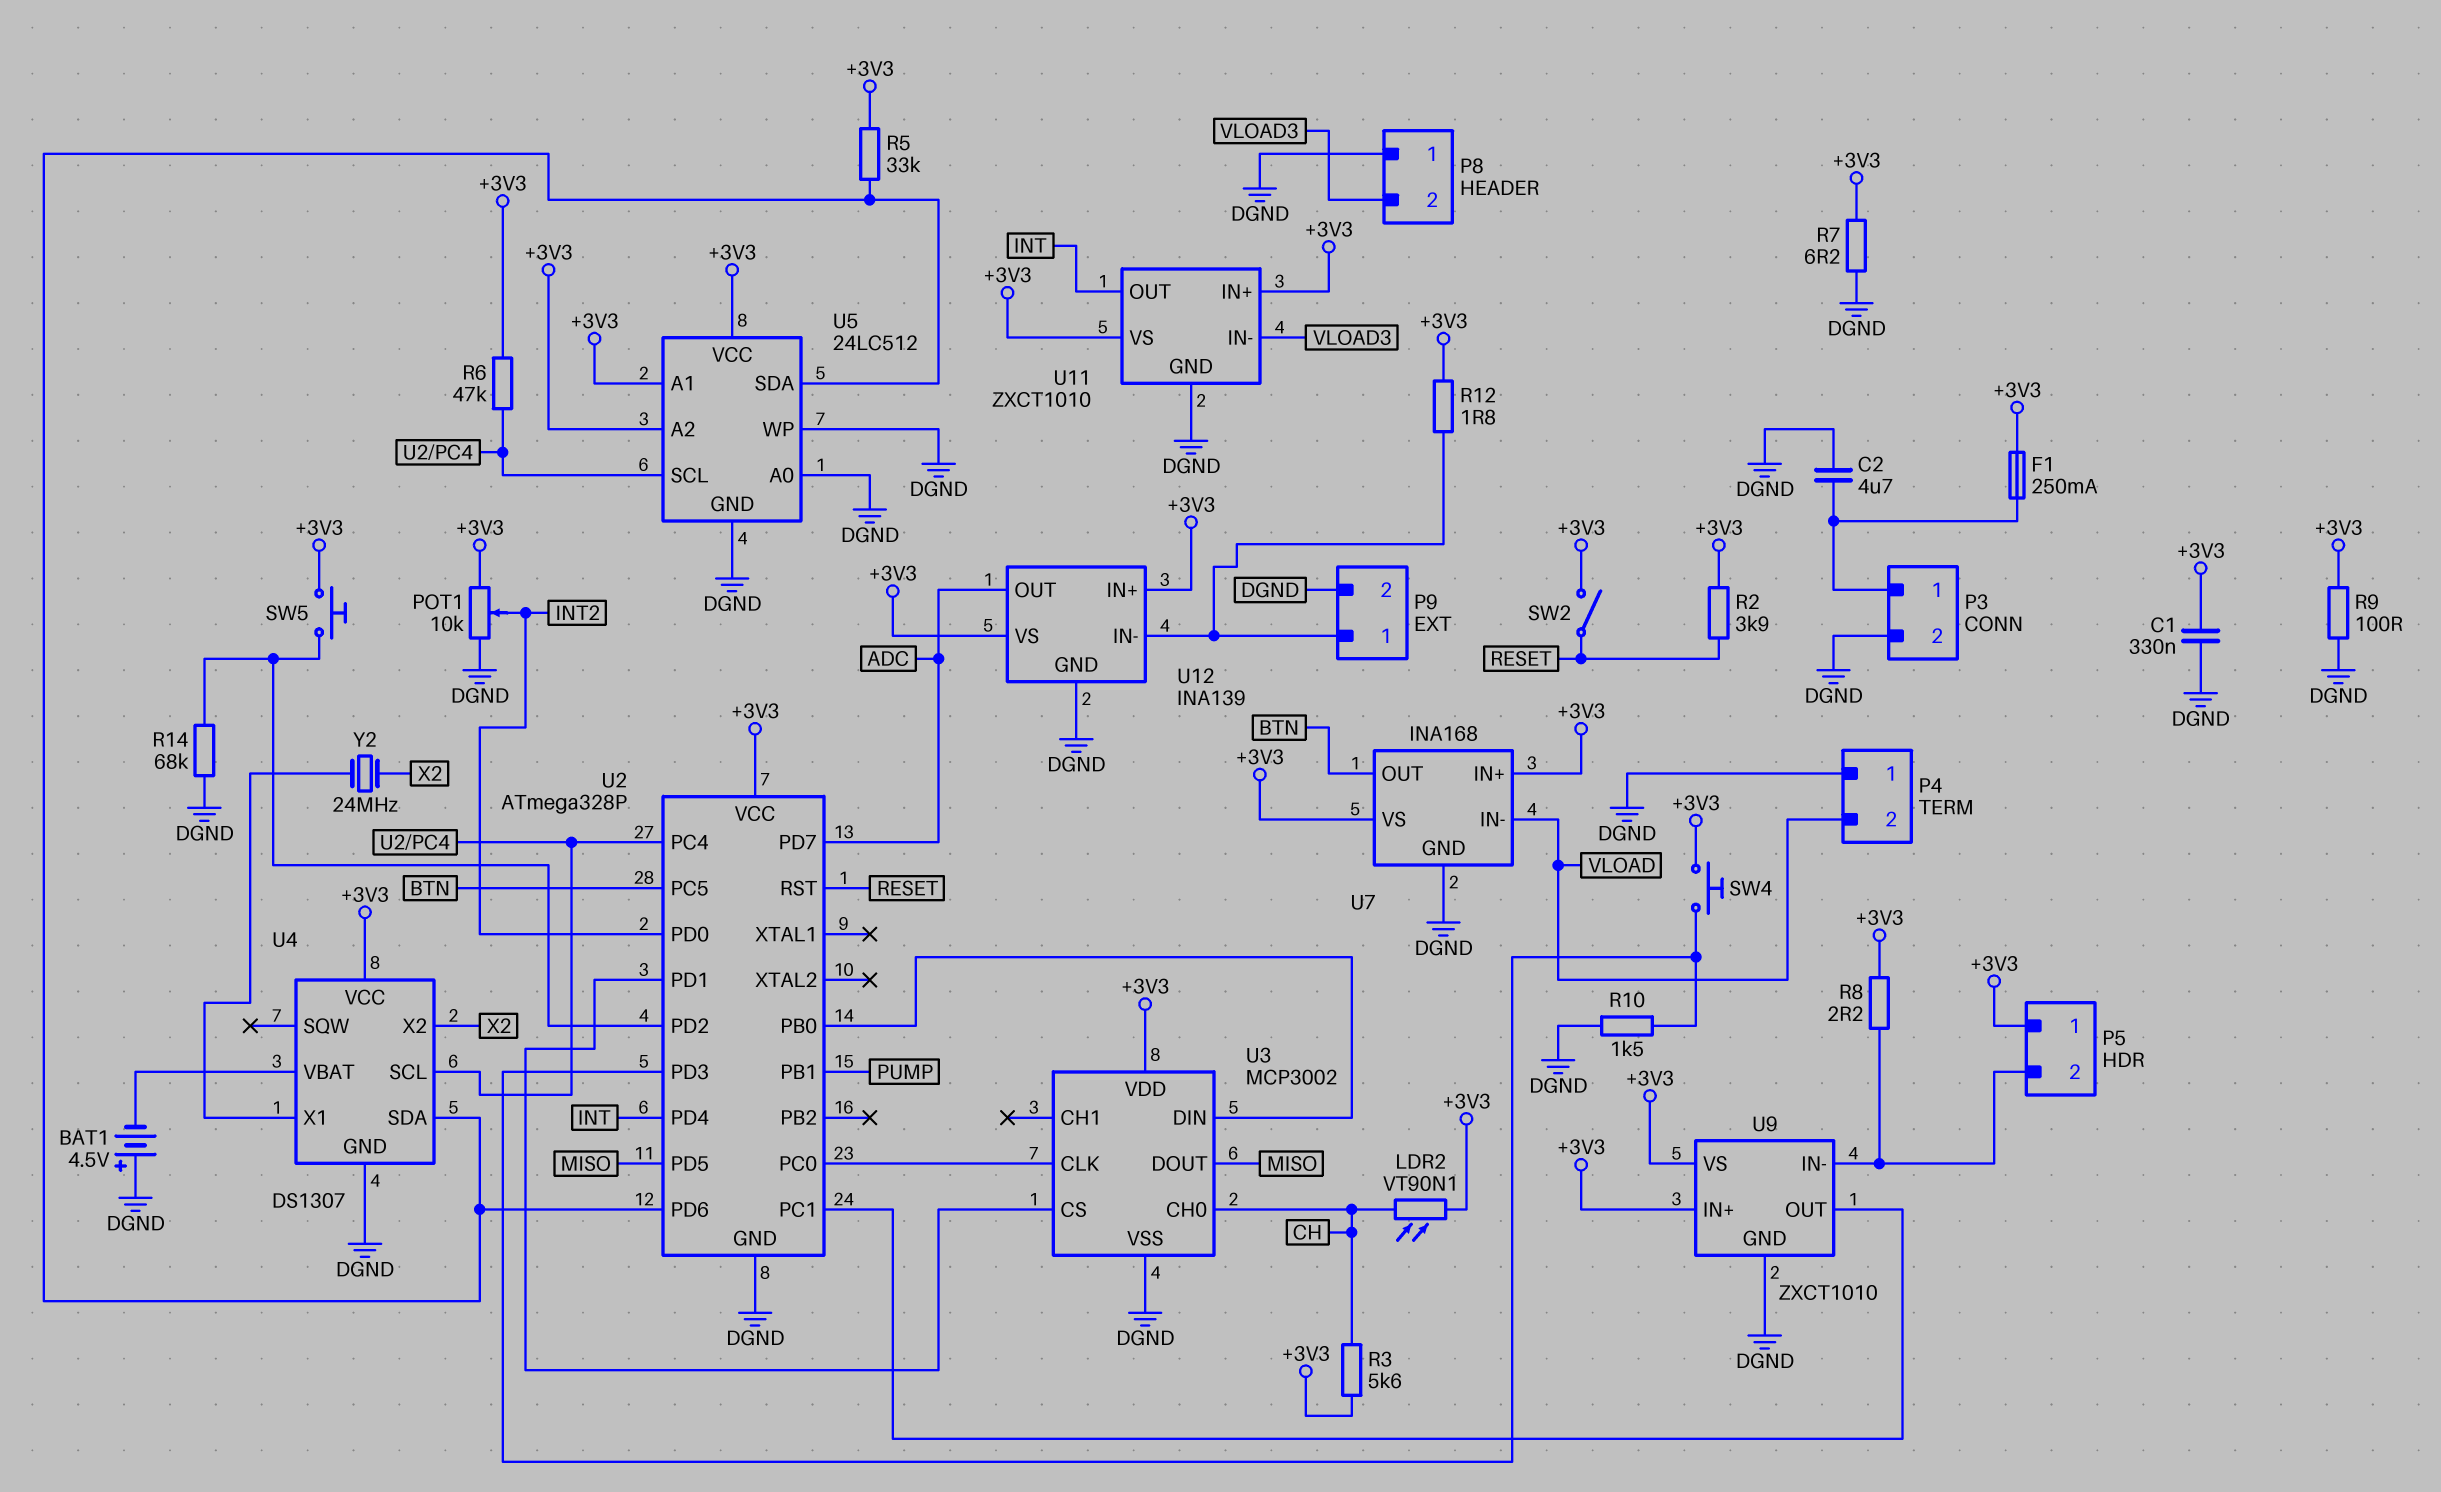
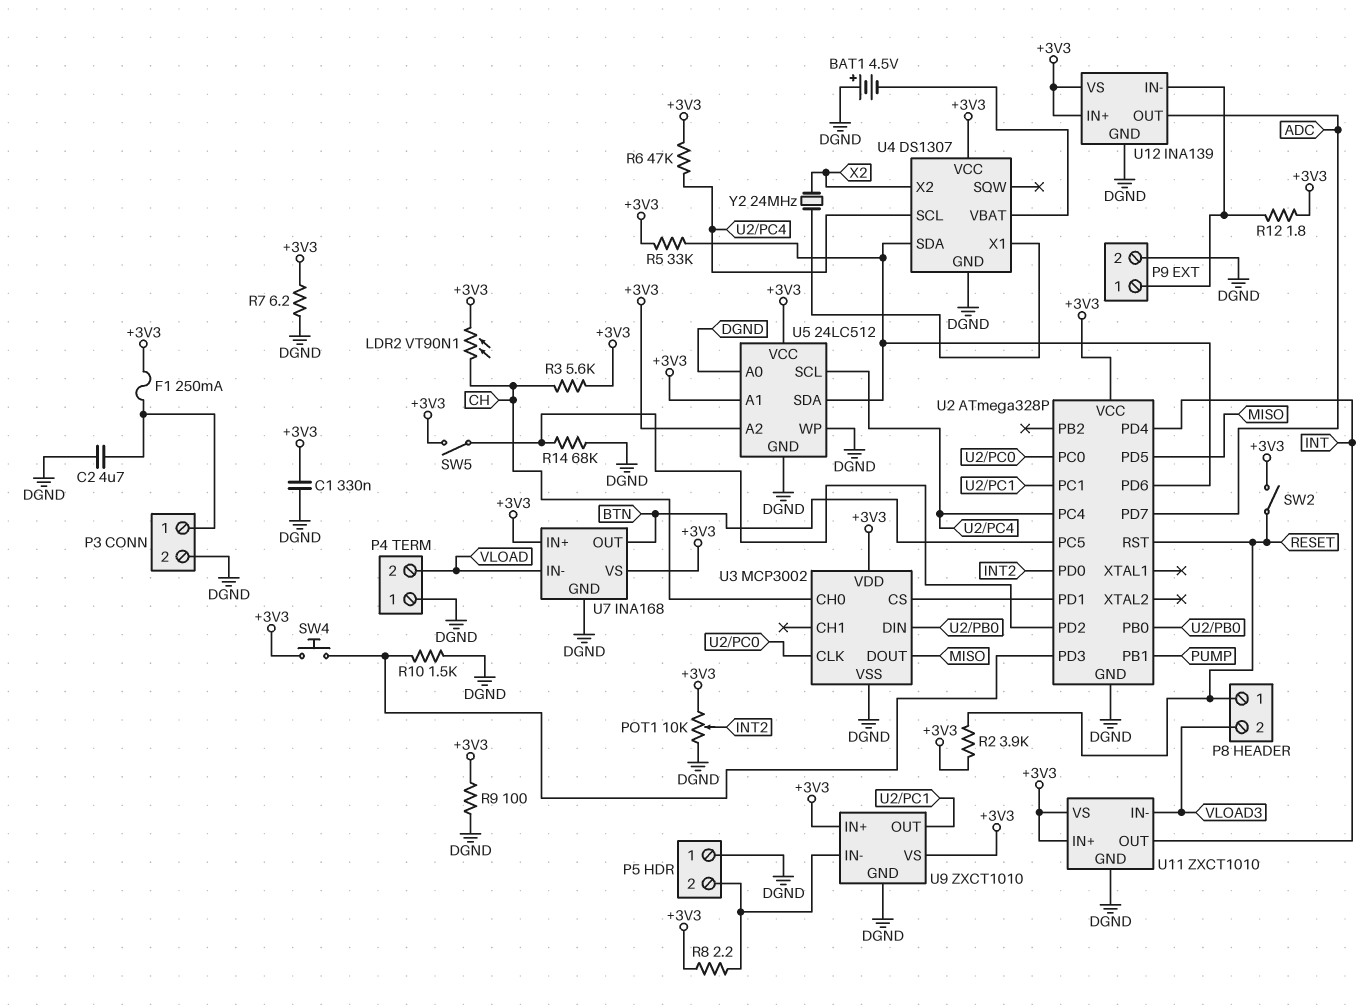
P5 pin 1: +3V3 -> DGND
P8 pin 1: DGND -> RESET
SW5: button (+3V3, U2/PD2) -> switch (+3V3, U2/PD2)

